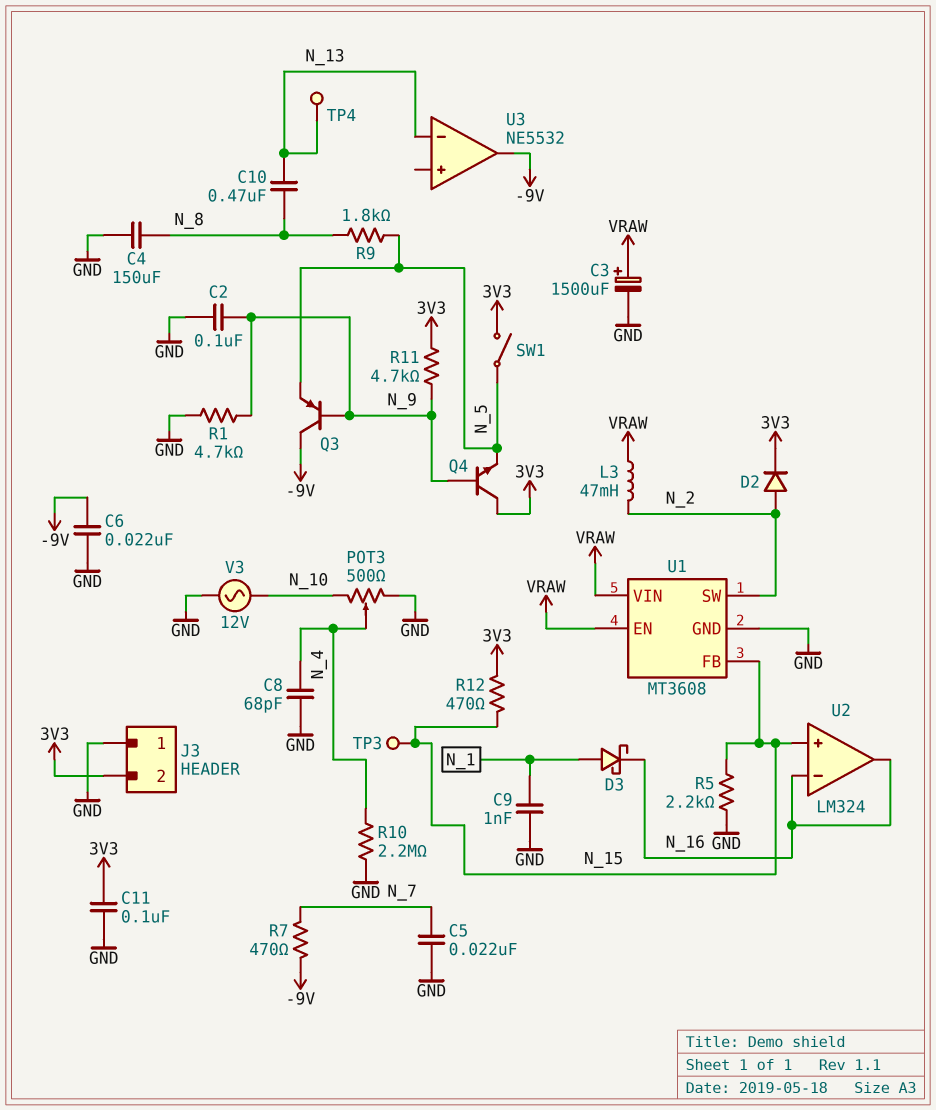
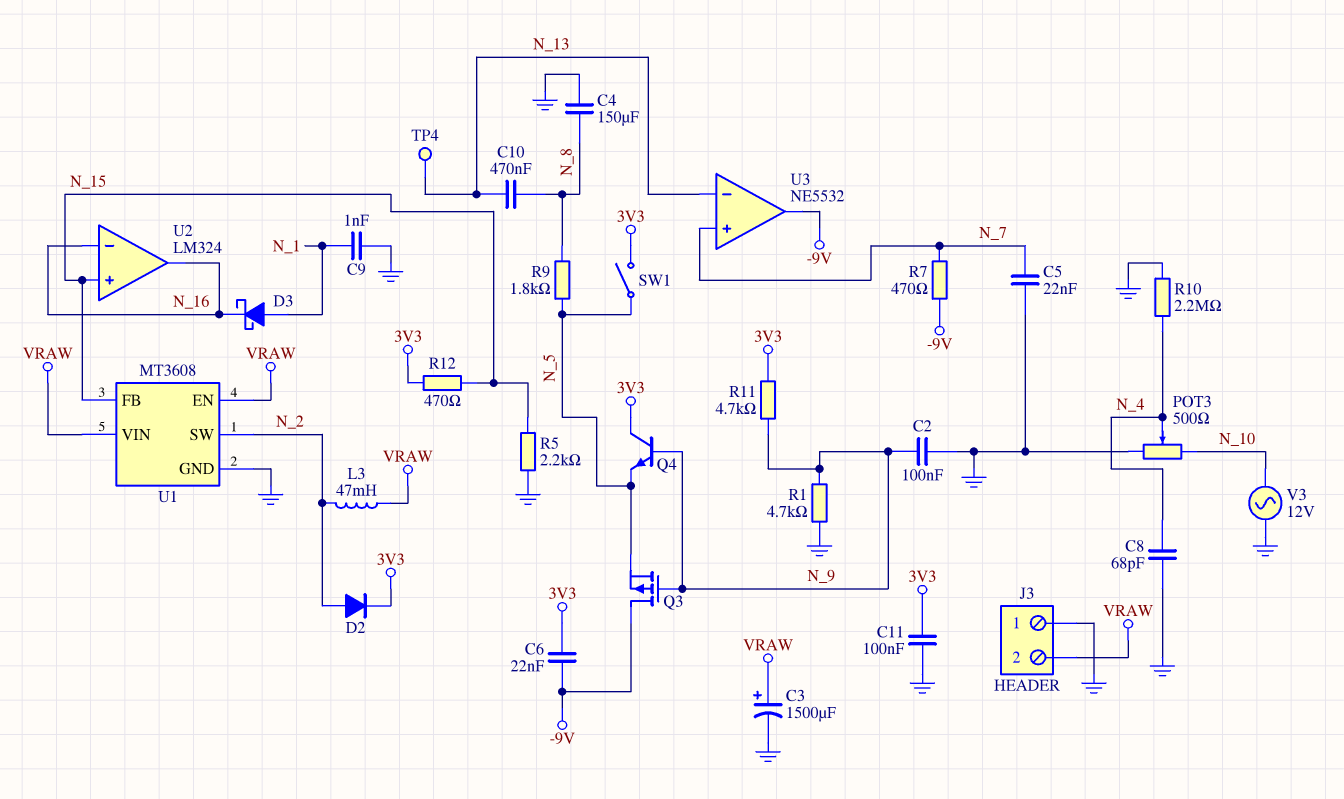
C6: 22nF (-9V, GND) -> 22nF (-9V, 3V3)
J3 pin 2: 3V3 -> VRAW
Q3: PNP (B N_9, C -9V, E N_5) -> PMOS (G N_9, D -9V, S N_5)
TP3: test point (N_15) -> none
U3 pin in+: none -> N_7

